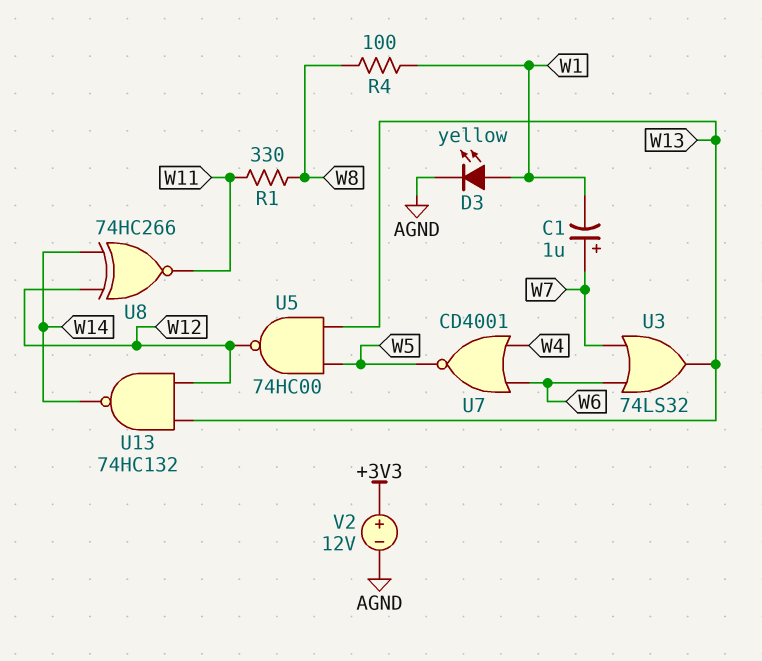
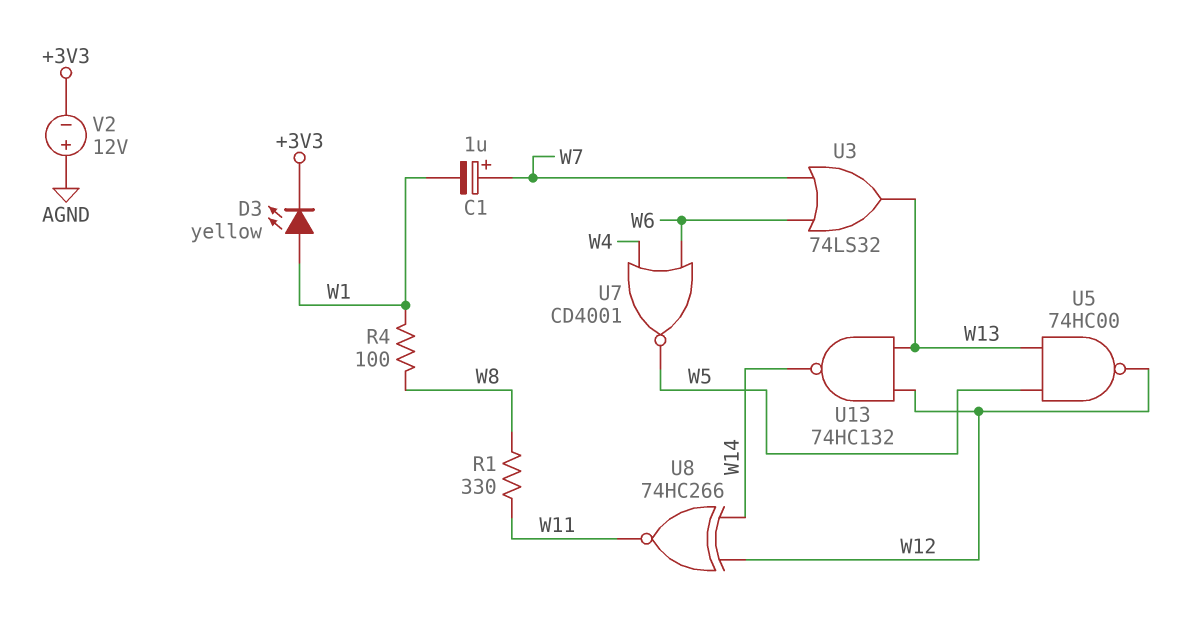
D3: LED yellow (A W1, K AGND) -> LED yellow (A W1, K +3V3)
V2: 12V (plus +3V3, minus AGND) -> 12V (plus AGND, minus +3V3)

